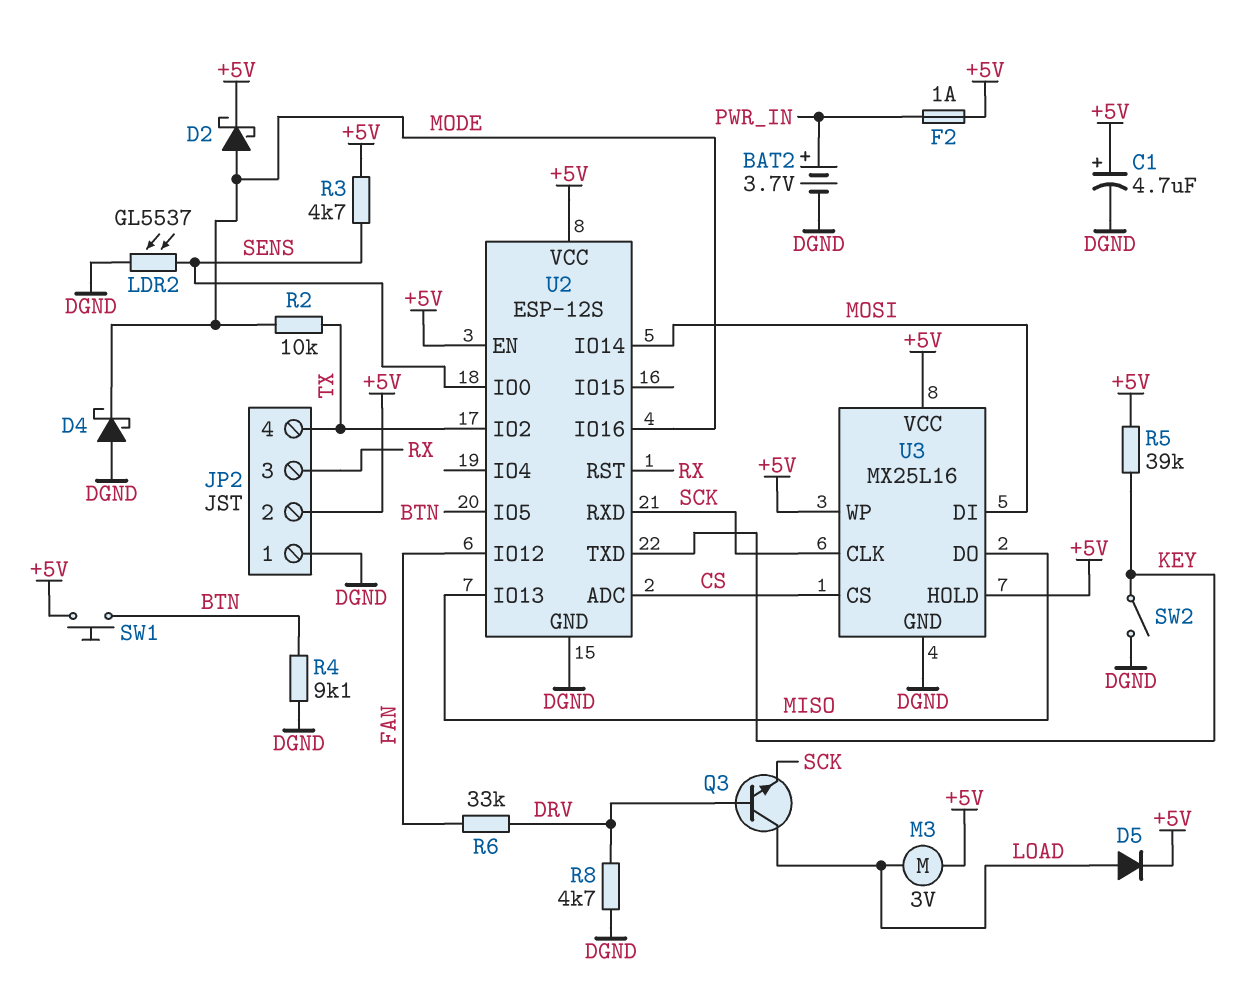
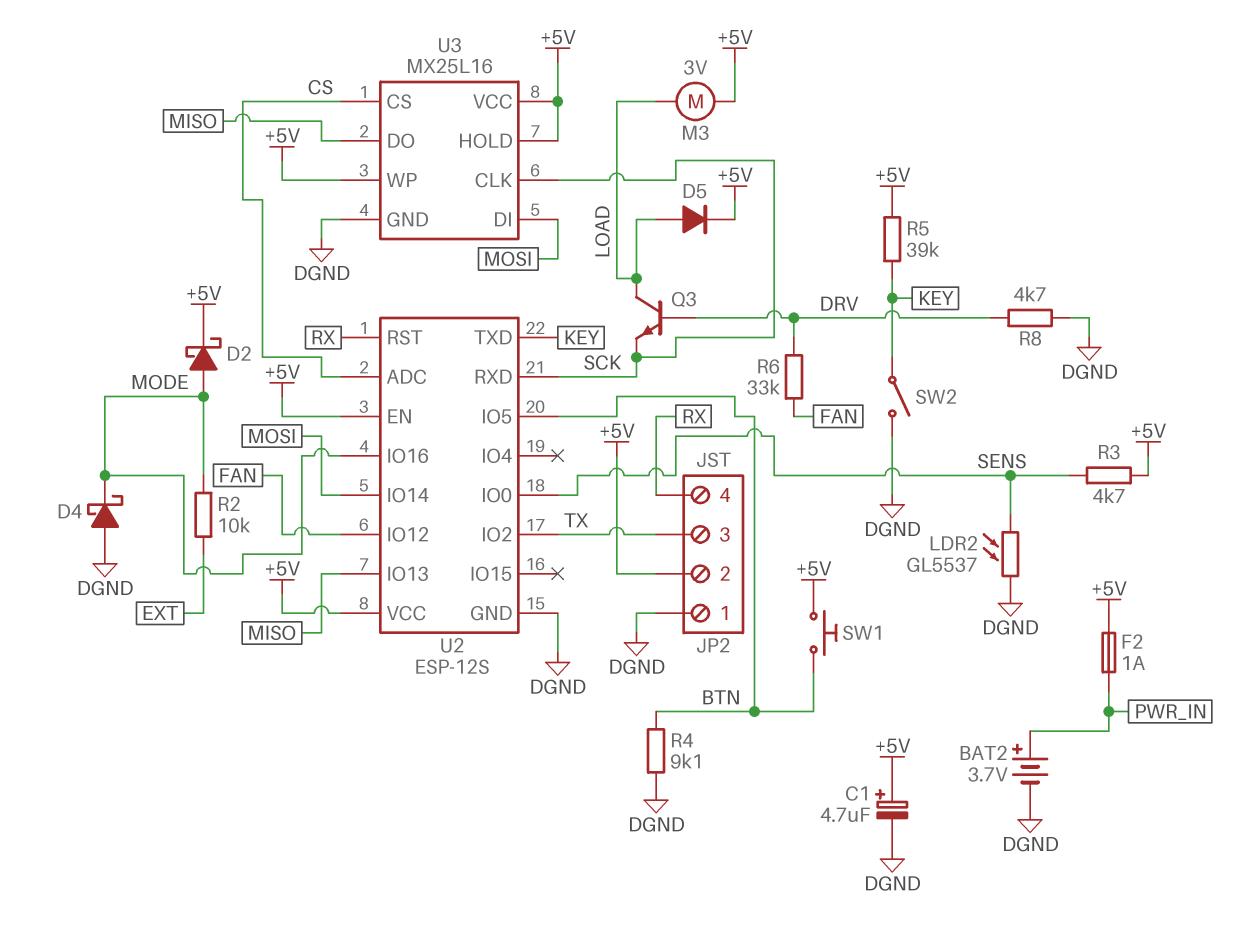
JP2 pin 3: RX -> TX
JP2 pin 4: TX -> RX
R2: 10k (MODE, TX) -> 10k (EXT, MODE)

